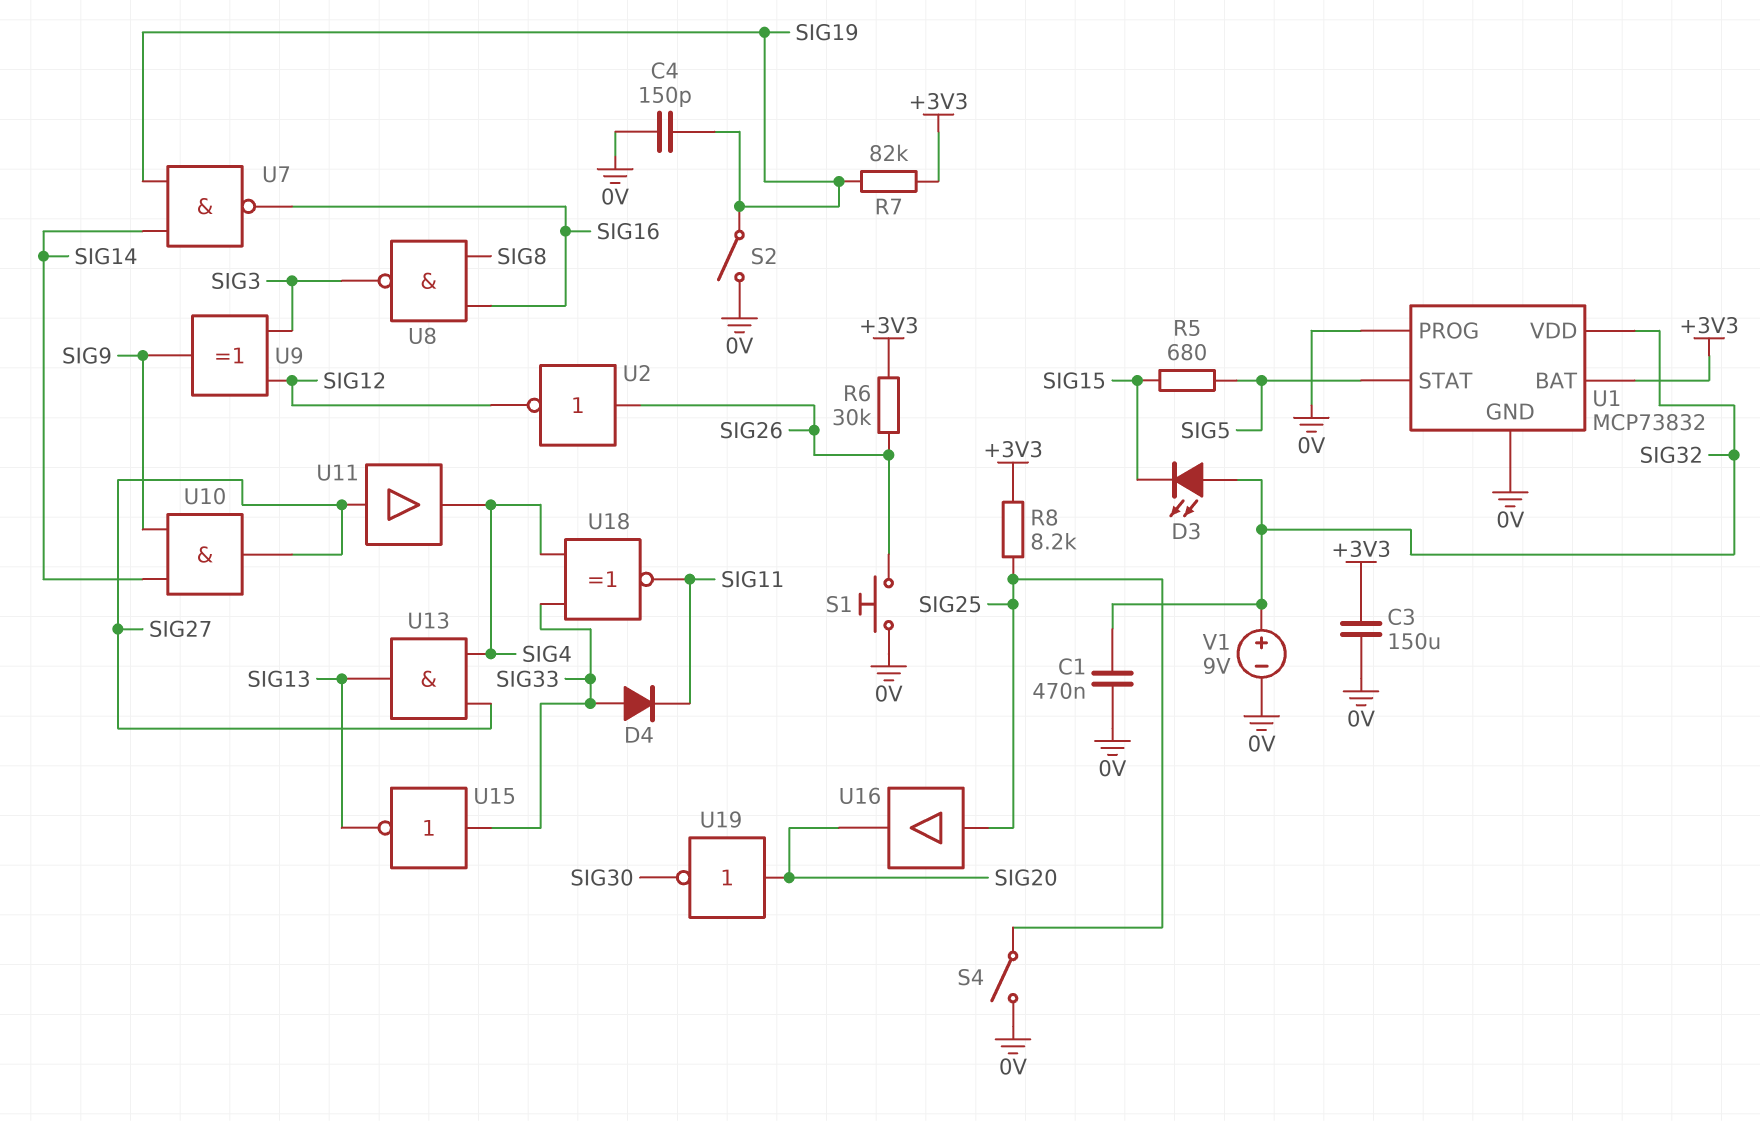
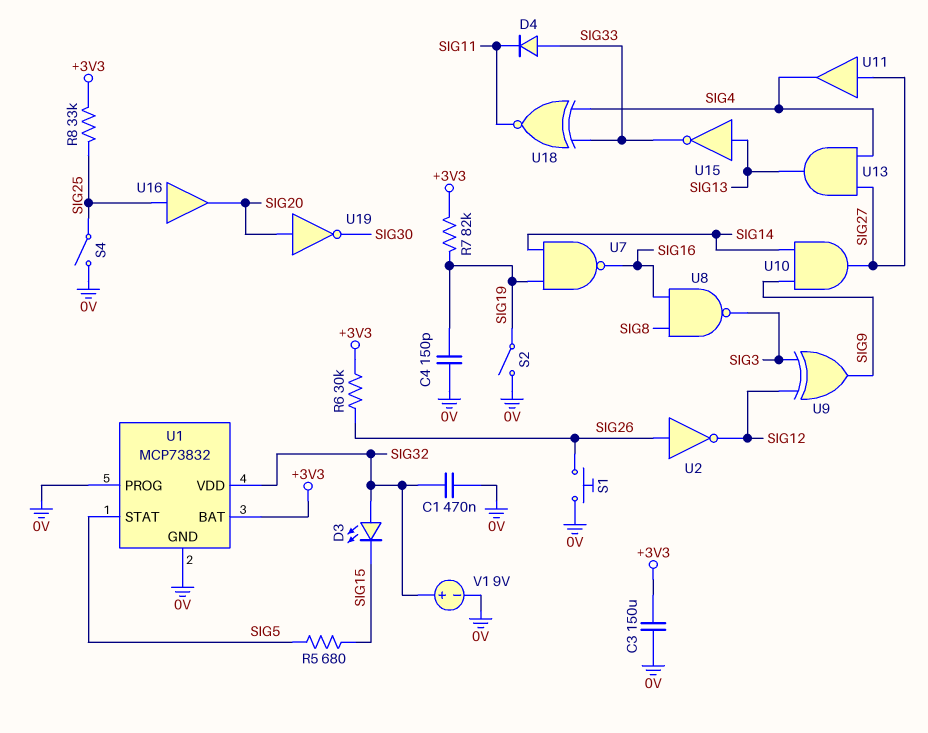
R8: 8.2k (+3V3, SIG25) -> 33k (+3V3, SIG25)
U15: NOT (in SIG33, out SIG13) -> NOT (in SIG13, out SIG33)

